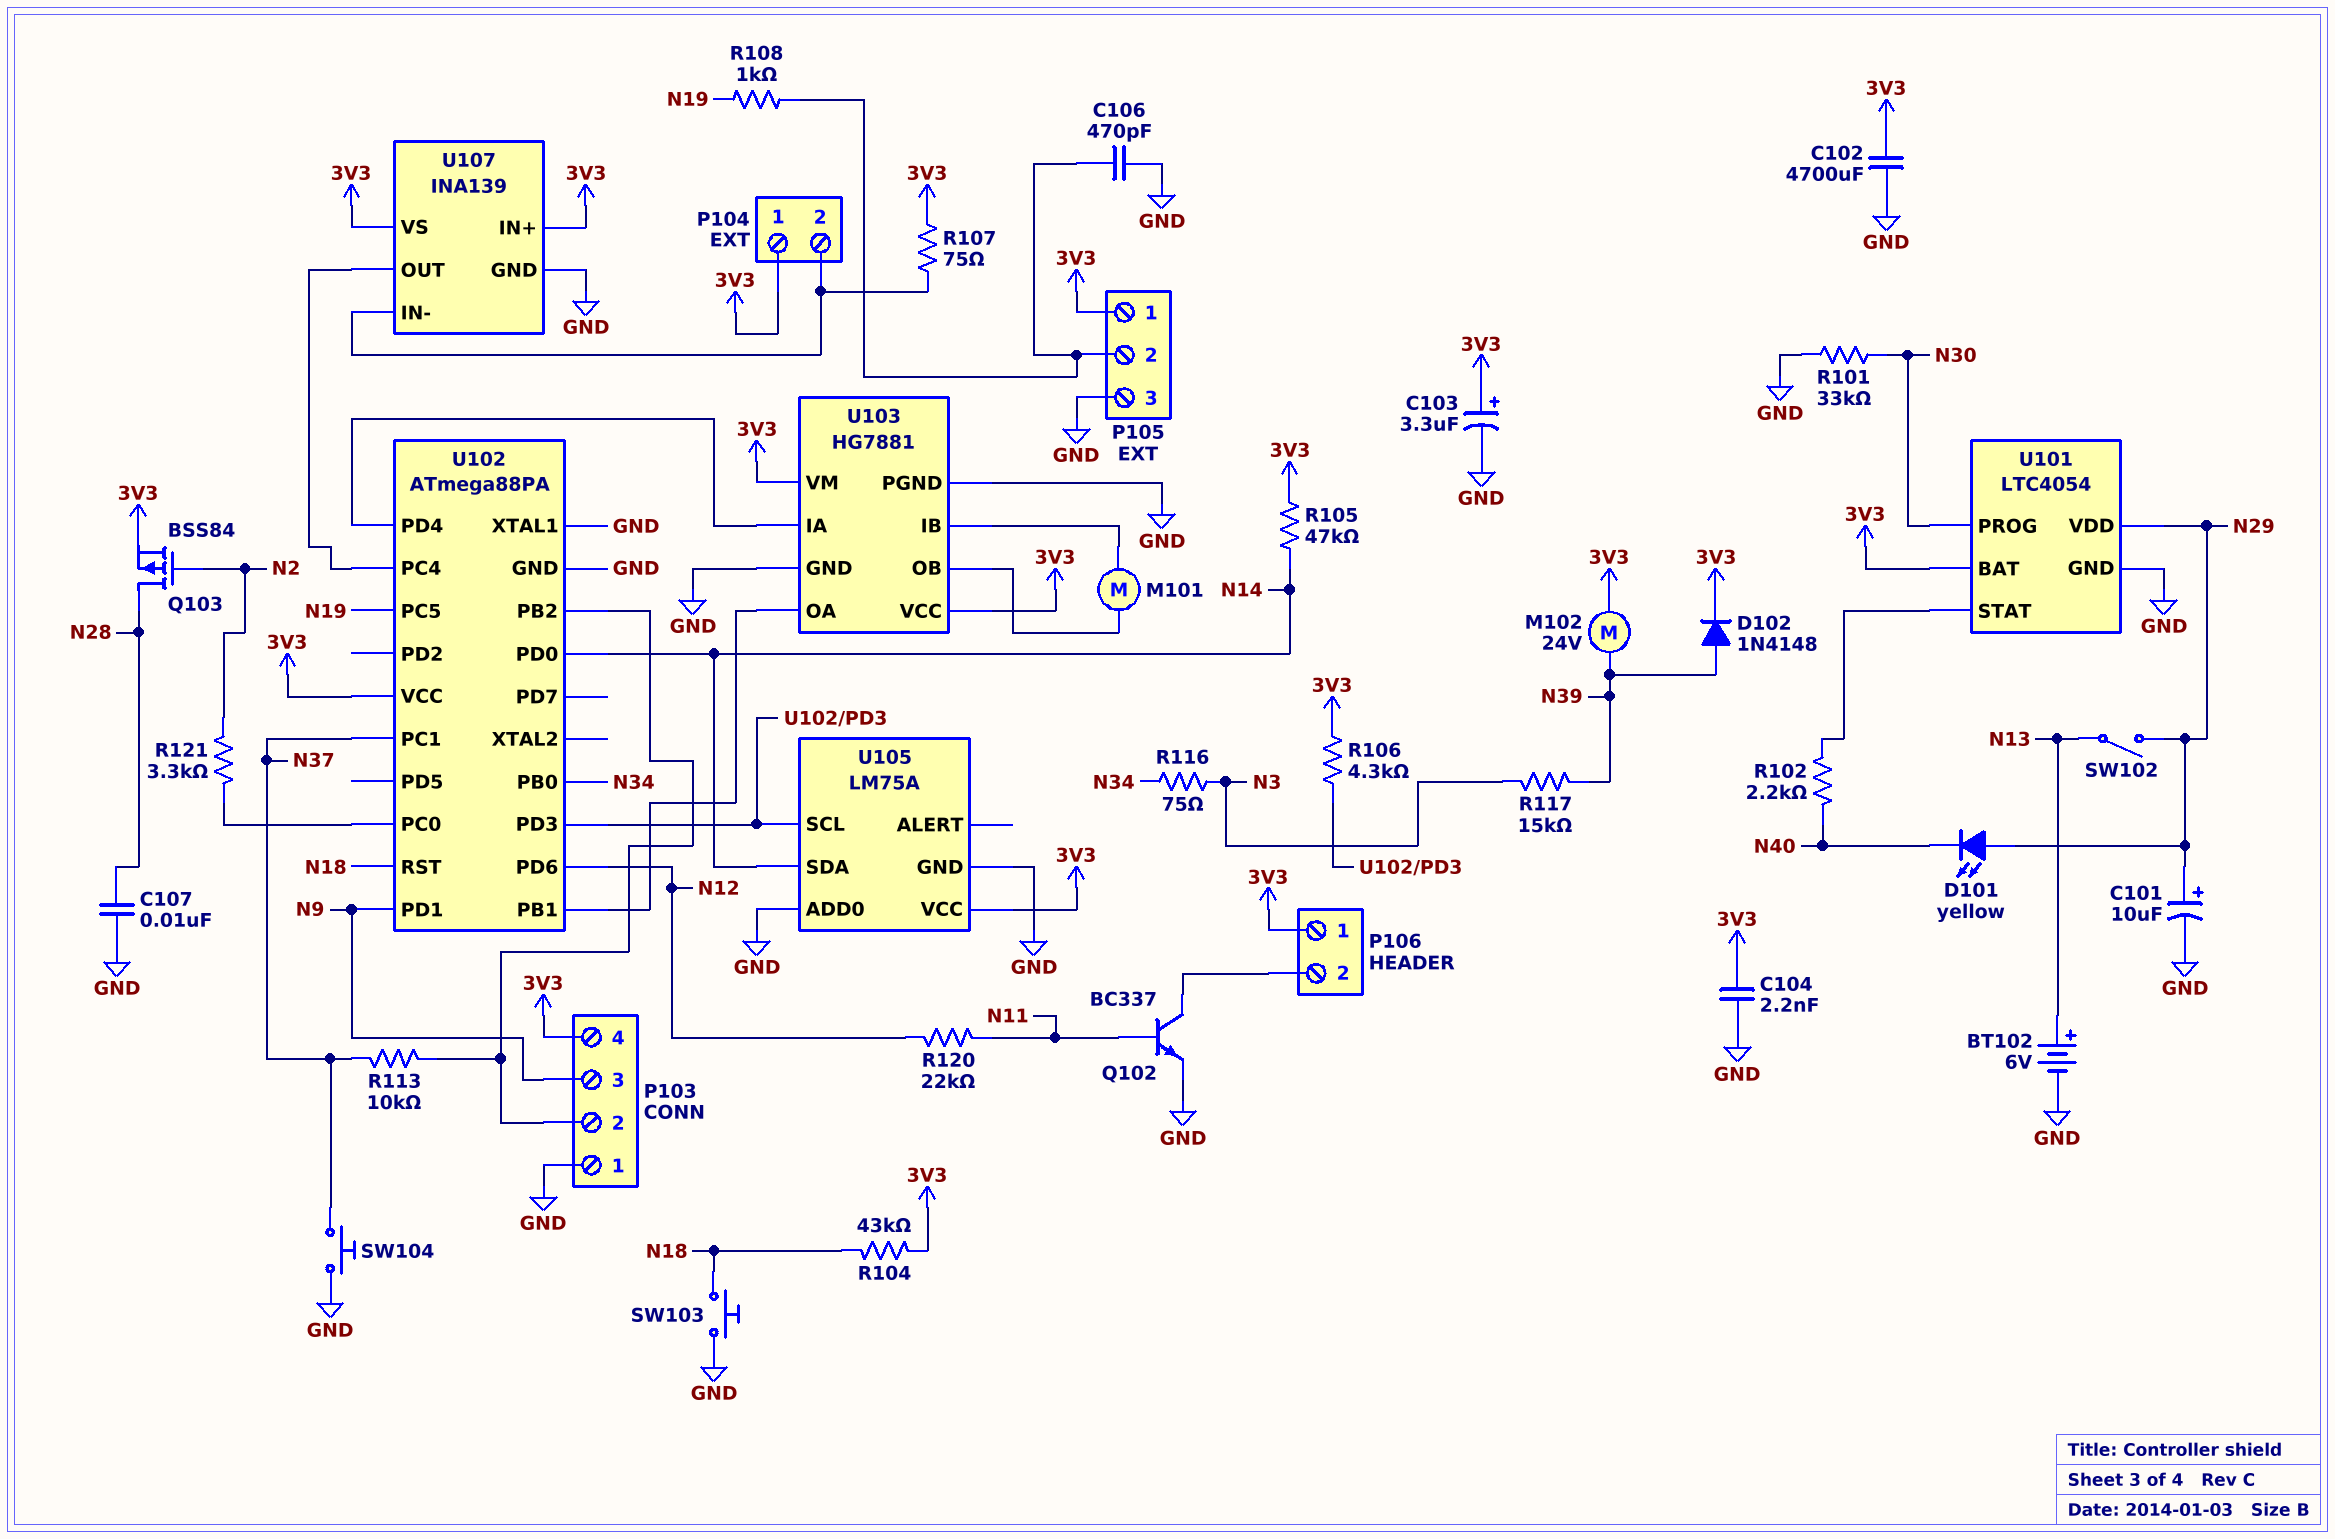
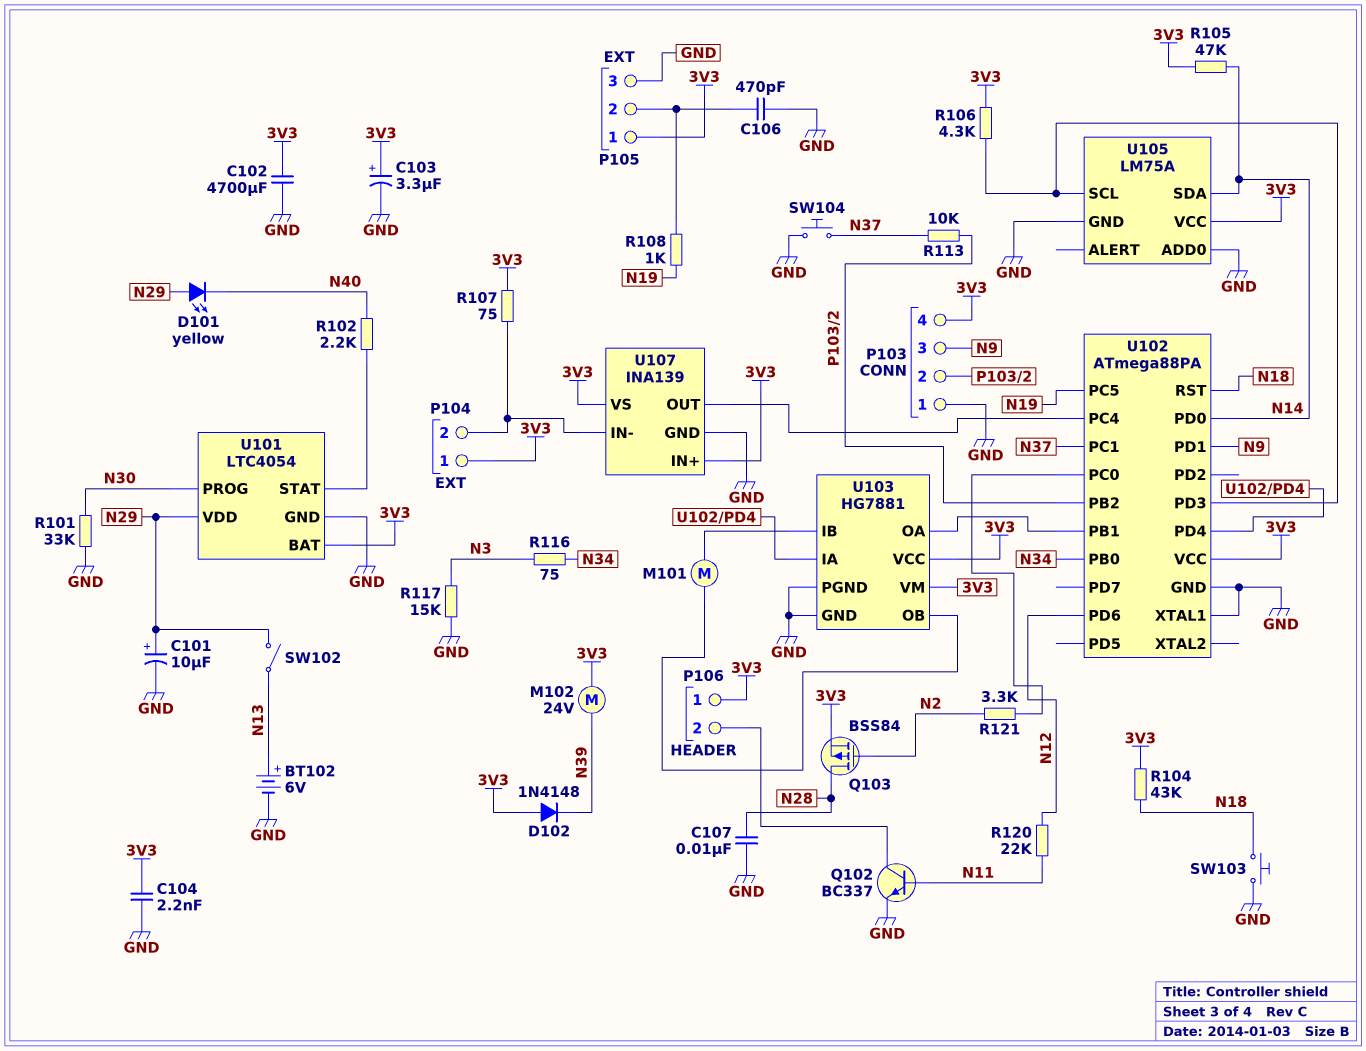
D102: diode 1N4148 (A N39, K 3V3) -> diode 1N4148 (A 3V3, K N39)
R117: 15k (N3, N39) -> 15k (GND, N3)

